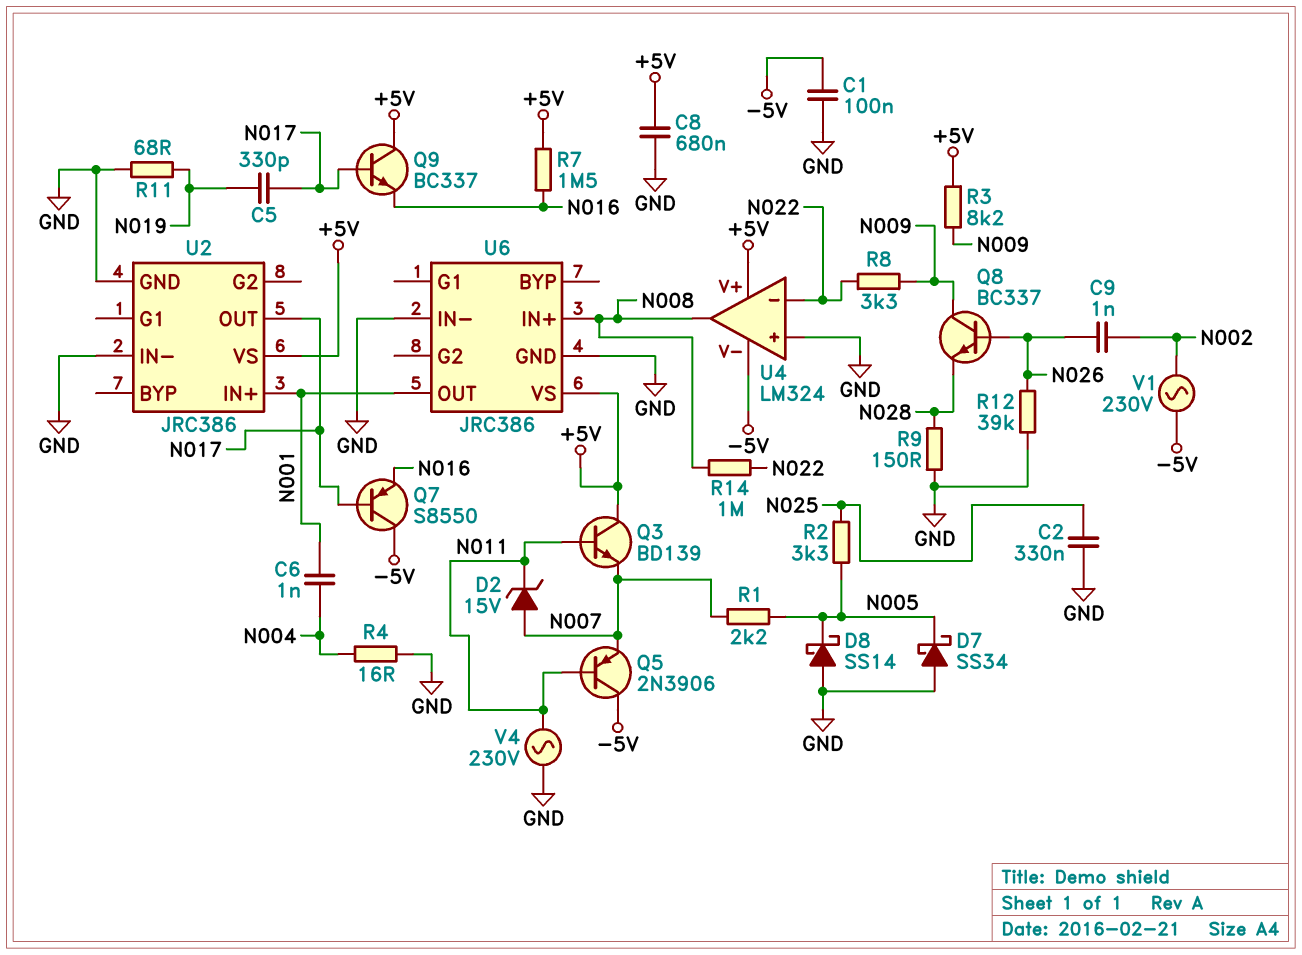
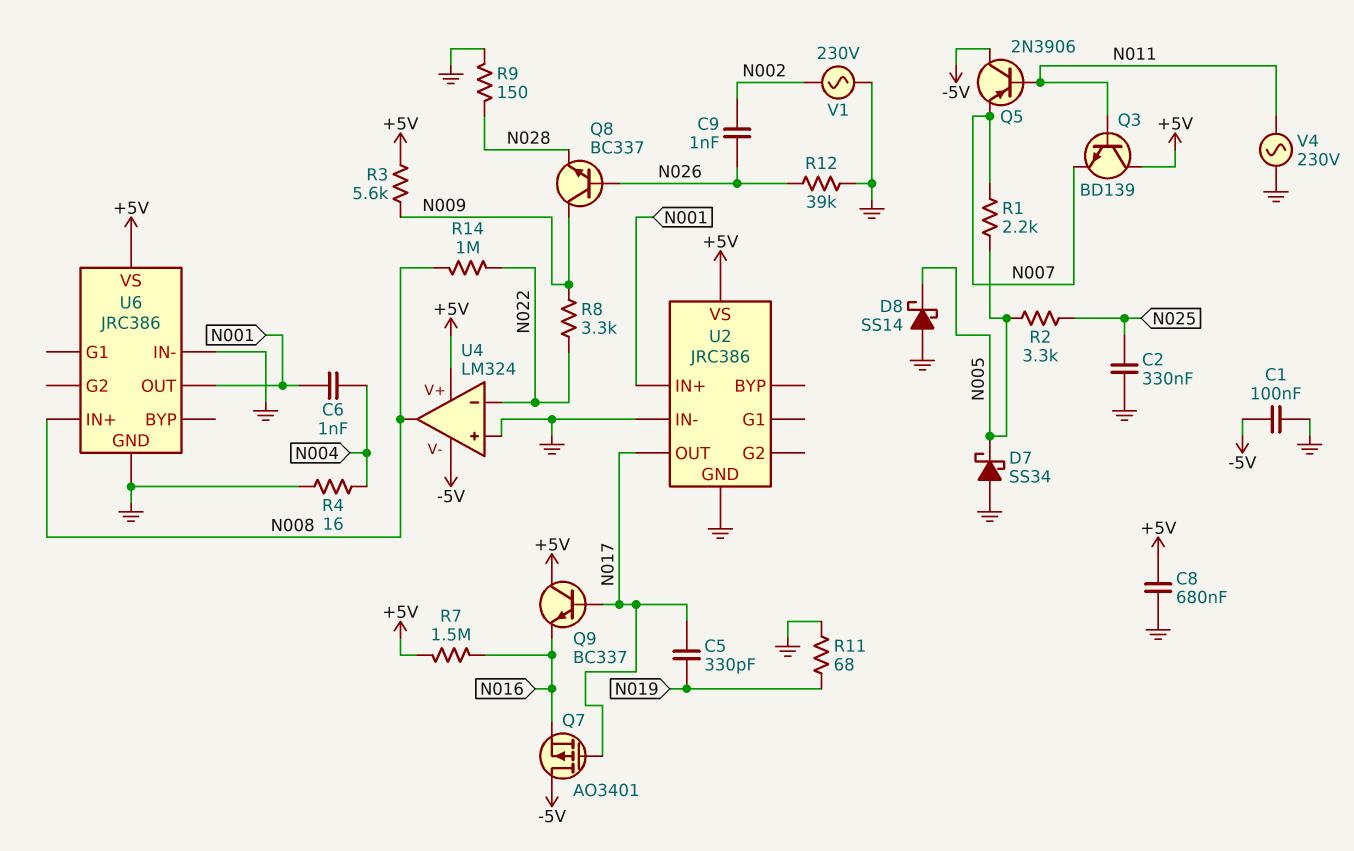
D2: zener 15V (A N007, K N011) -> none
Q7: PNP S8550 (B N017, C -5V, E N016) -> PMOS AO3401 (G N017, D -5V, S N016)
R3: 8.2k (+5V, N009) -> 5.6k (+5V, N009)
V1: AC 230V (-5V, N002) -> AC 230V (GND, N002)

